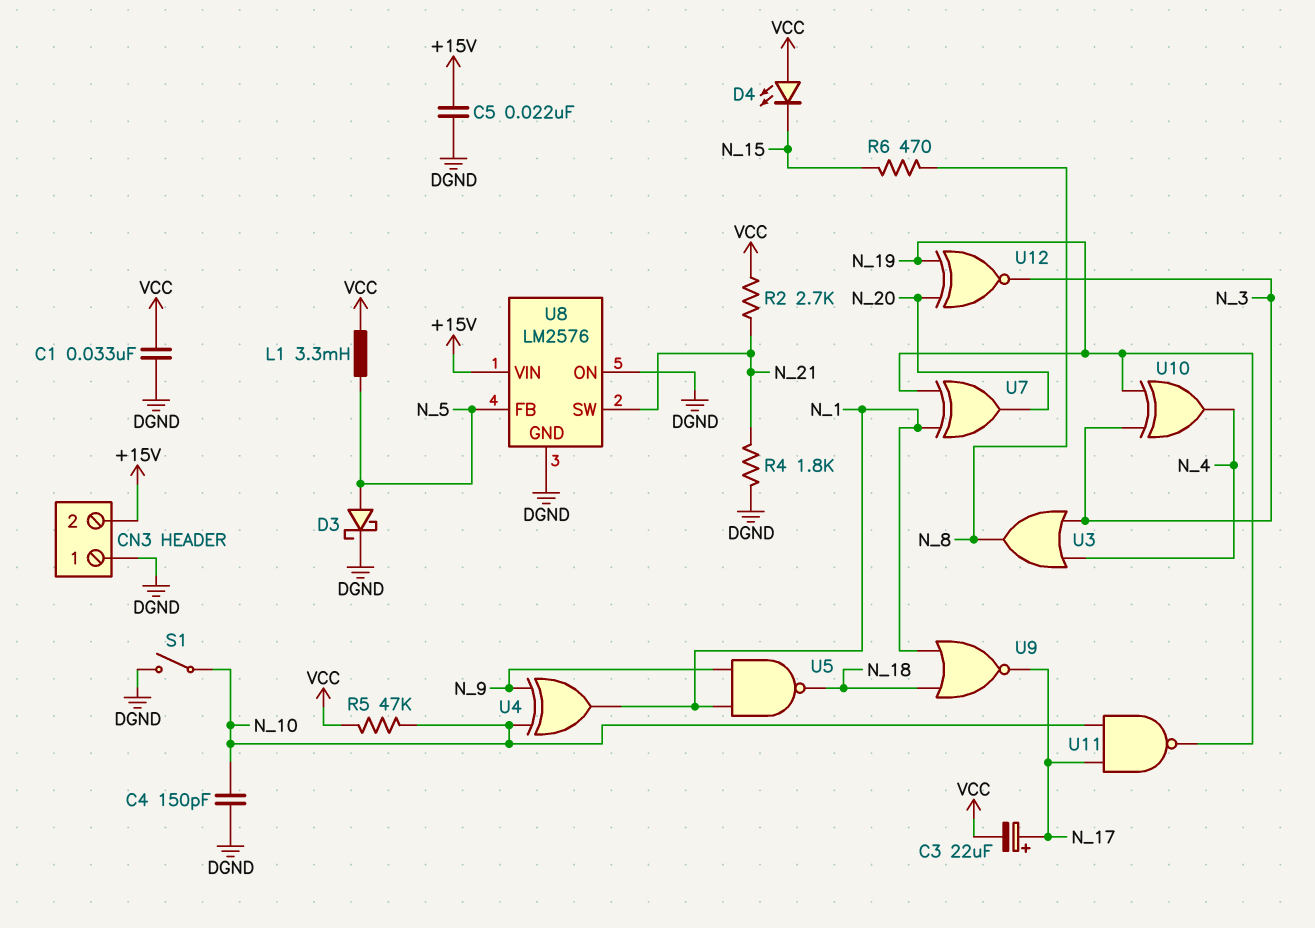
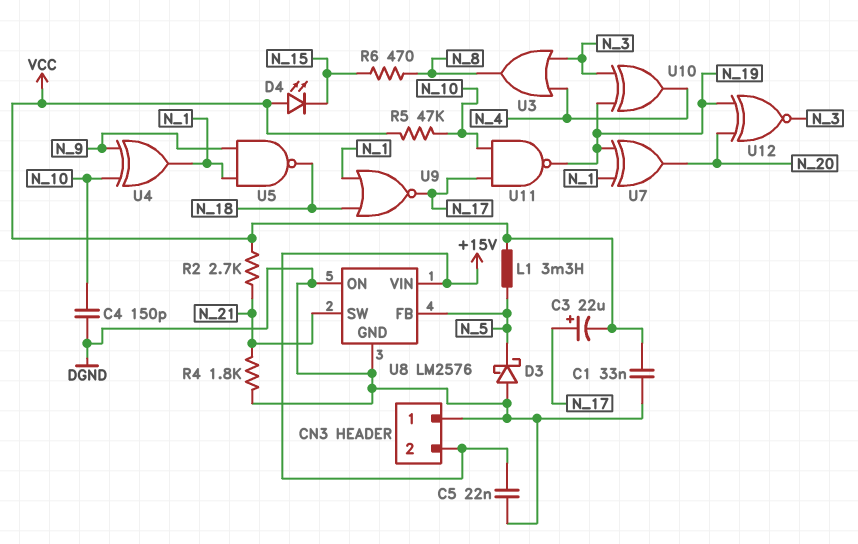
D3: schottky (A N_5, K DGND) -> schottky (A DGND, K N_5)
S1: switch (DGND, N_10) -> none

